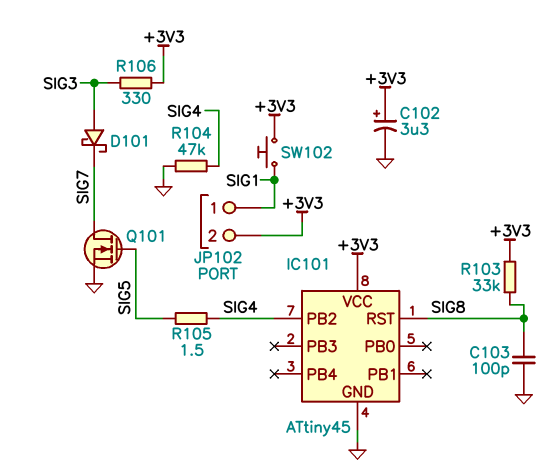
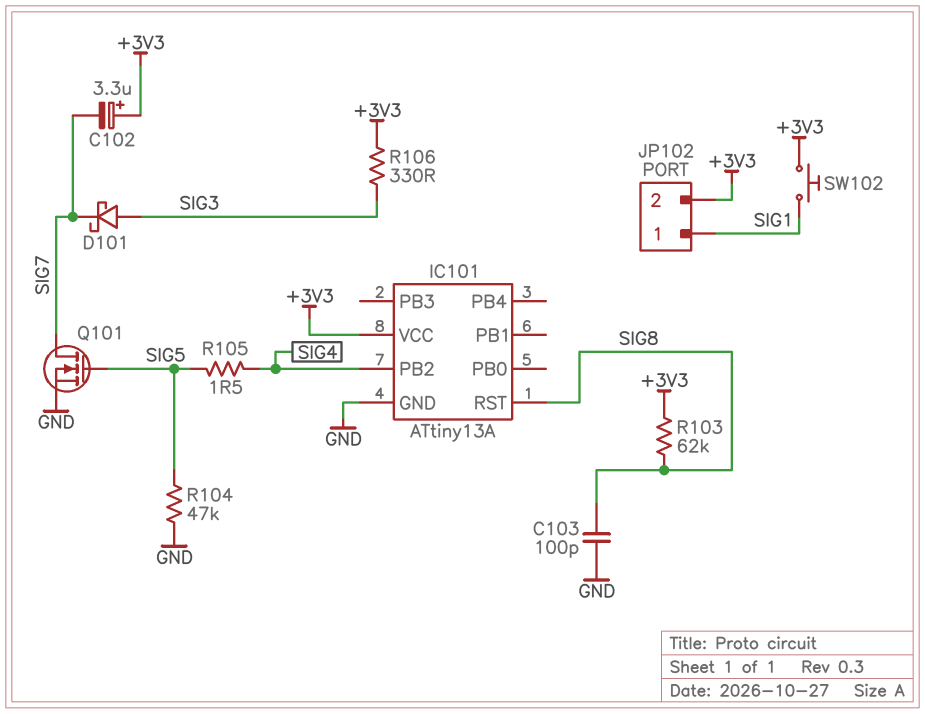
C102: 3.3uF (plus +3V3, minus GND) -> 3.3uF (plus +3V3, minus SIG7)
IC101: ATtiny45 -> ATtiny13A
R103: 33k (+3V3, SIG8) -> 62k (+3V3, SIG8)
R104: 47k (GND, SIG4) -> 47k (GND, SIG5)

